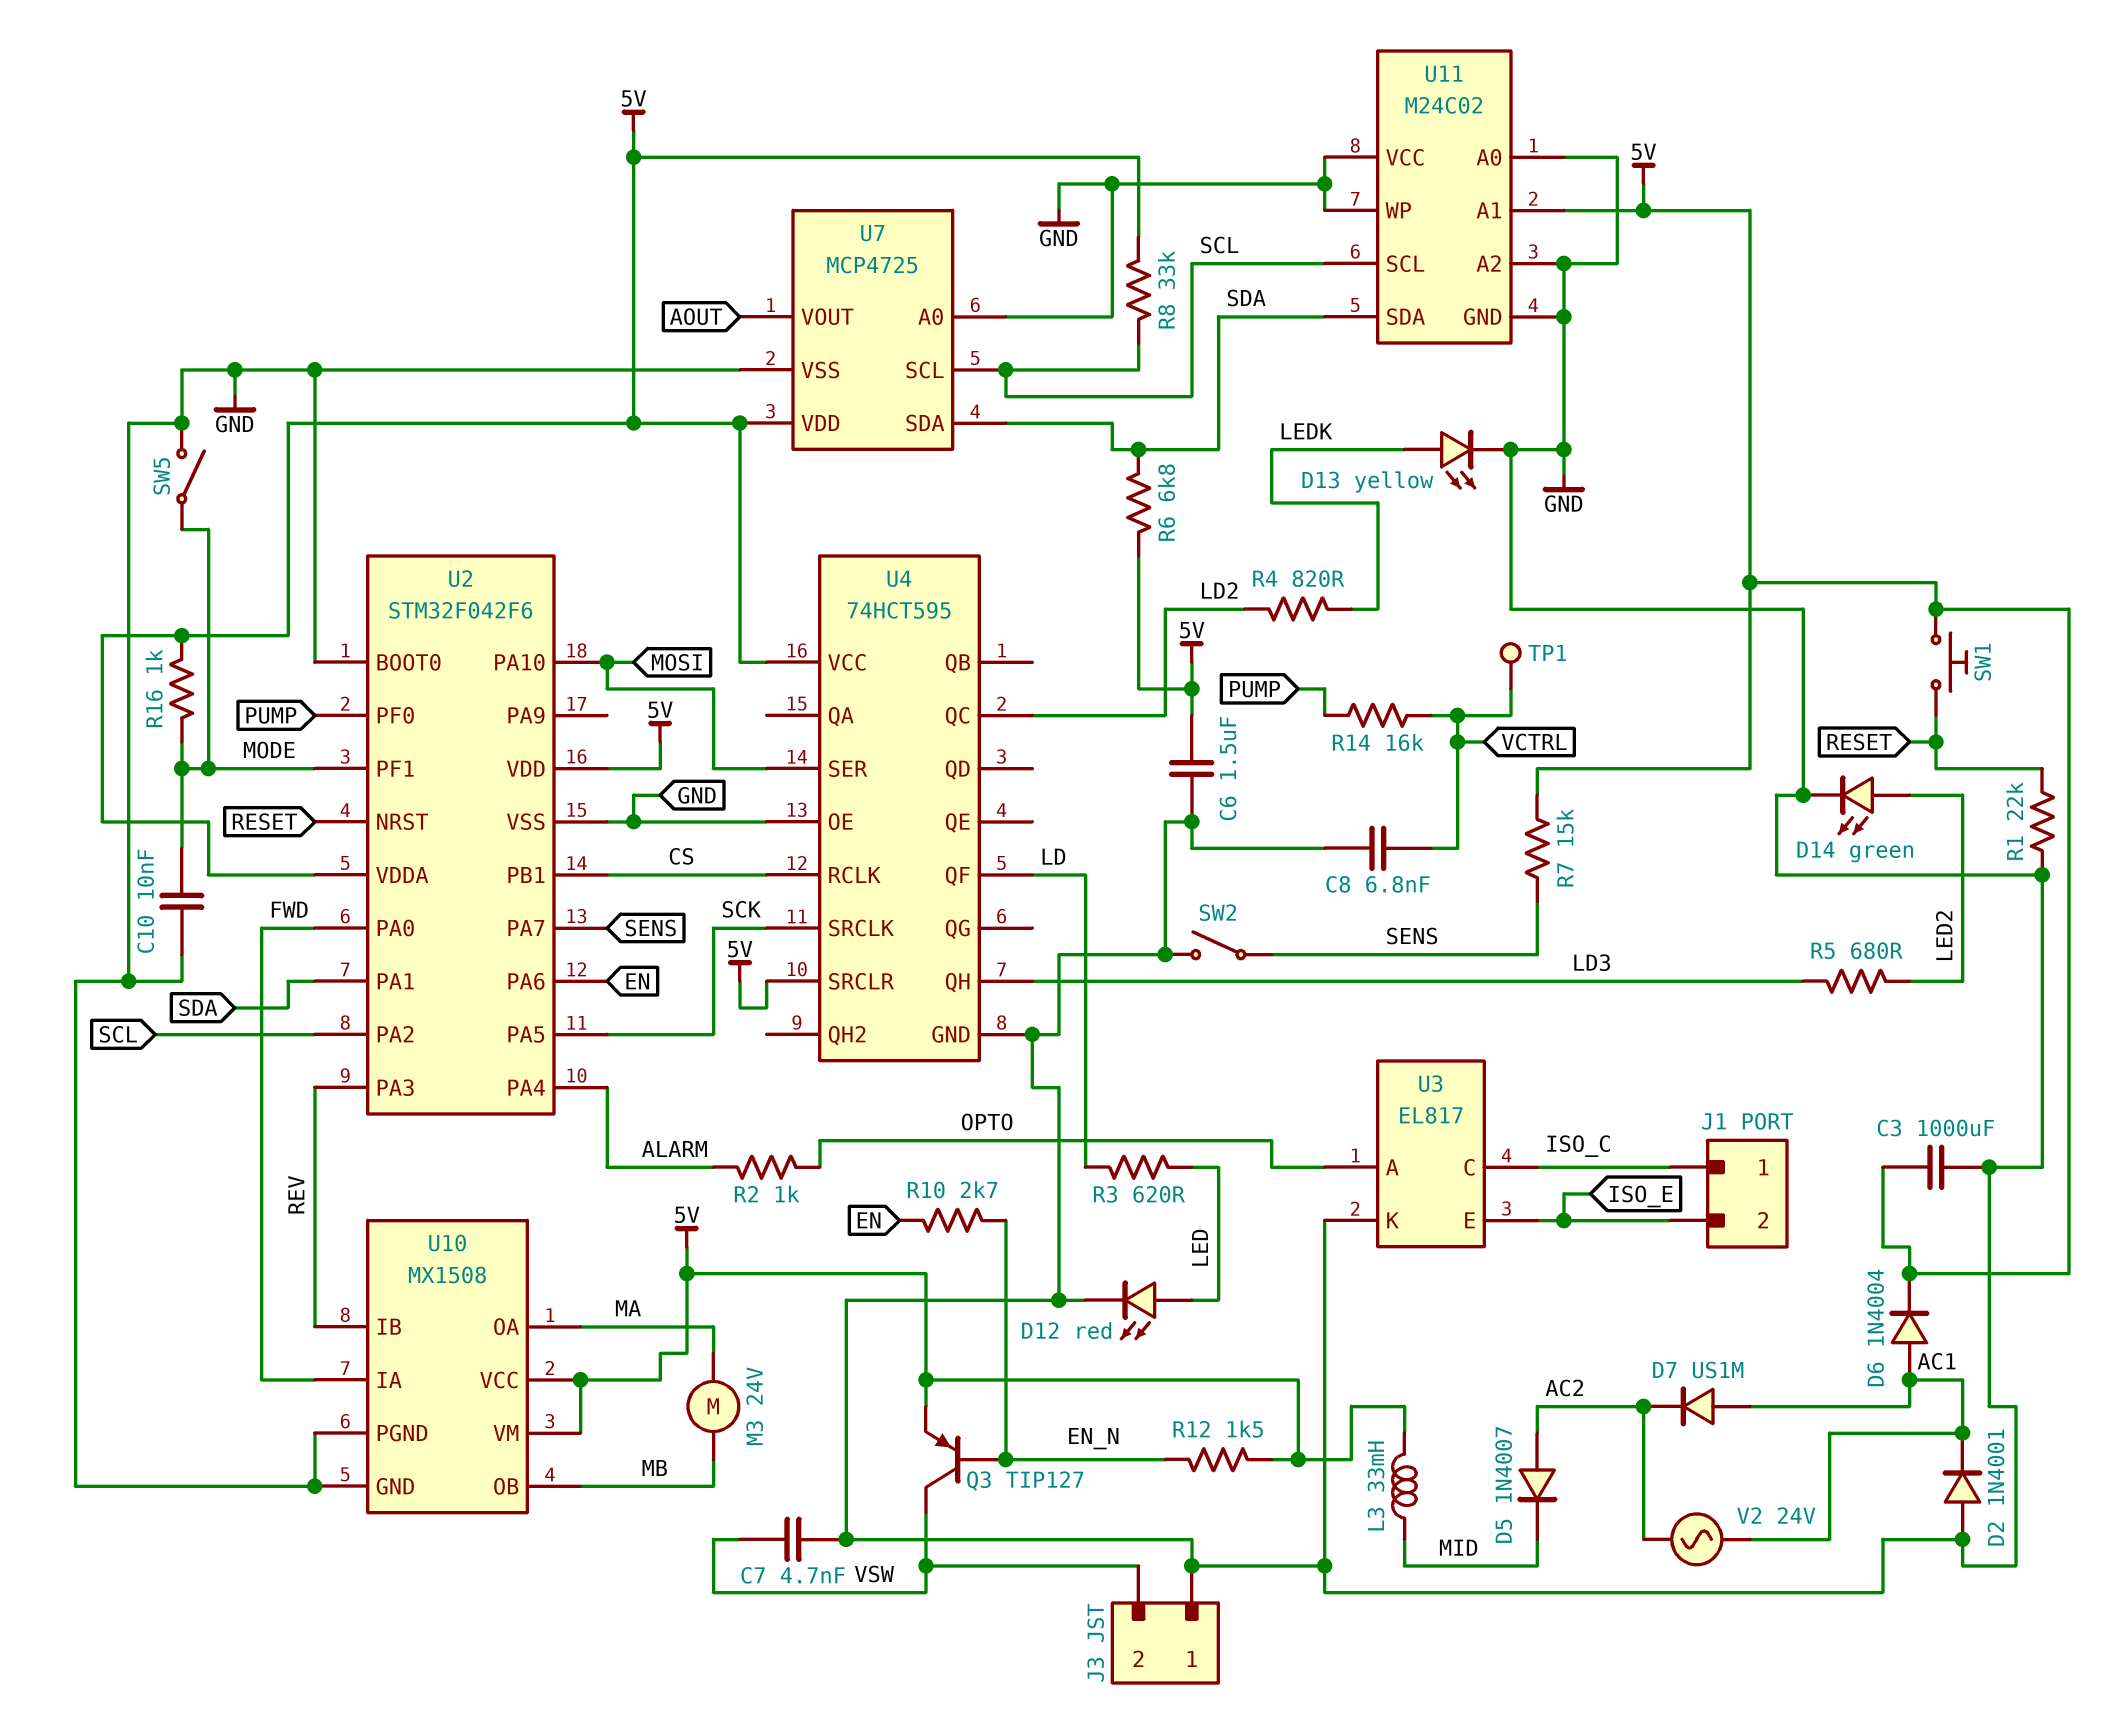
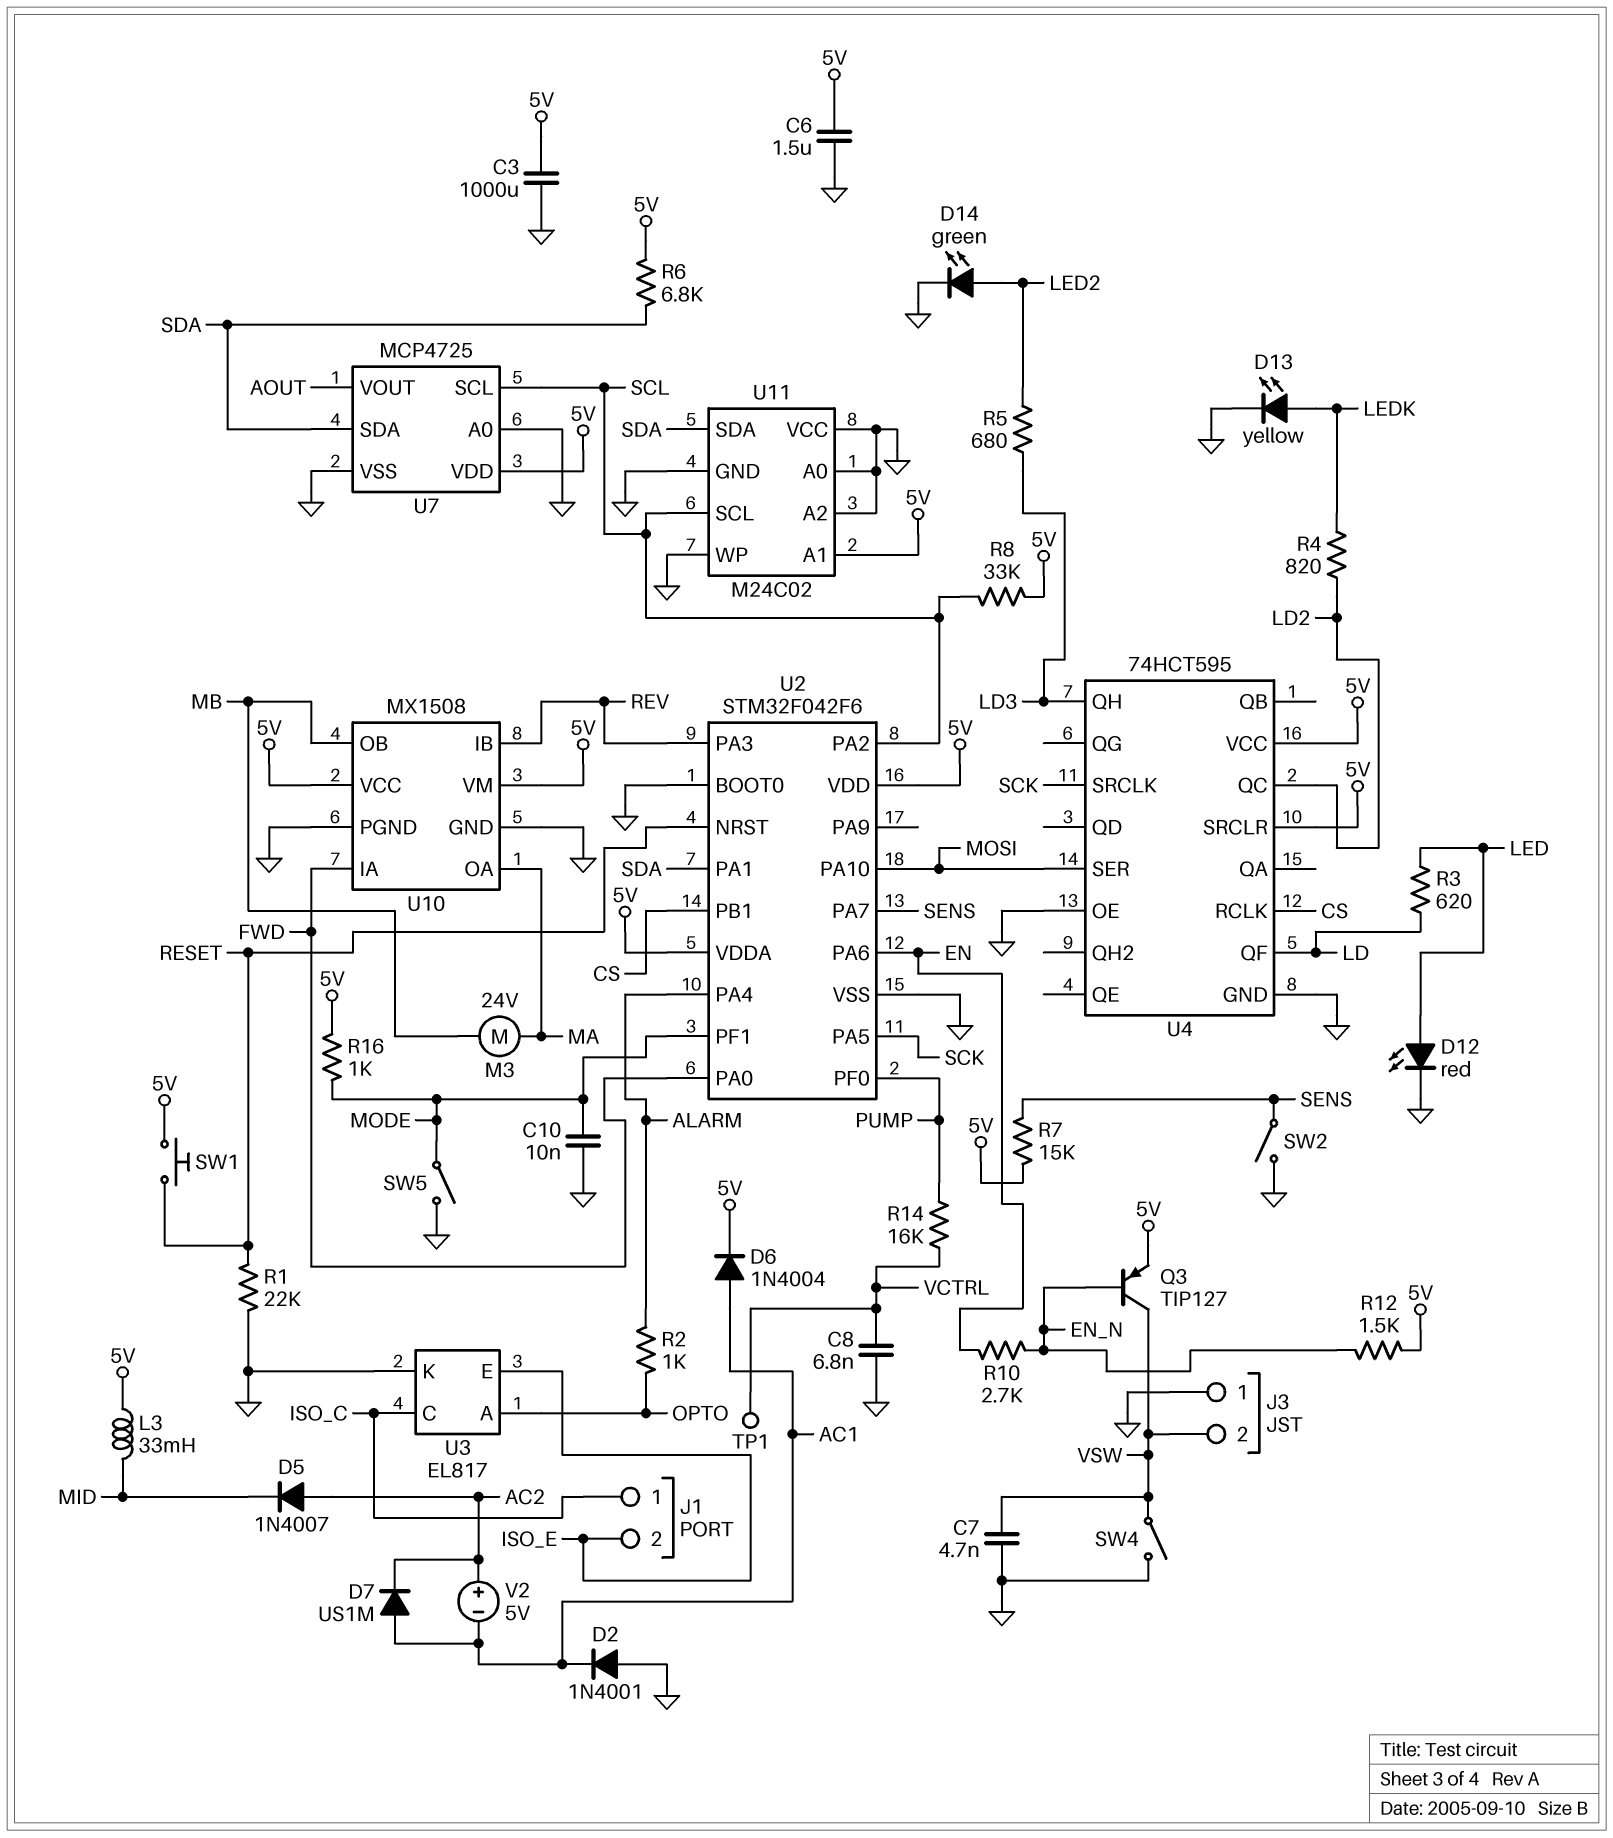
SW4: none -> switch (GND, VSW)
V2: AC 24V (AC1, AC2) -> 5V (plus AC2, minus AC1)

